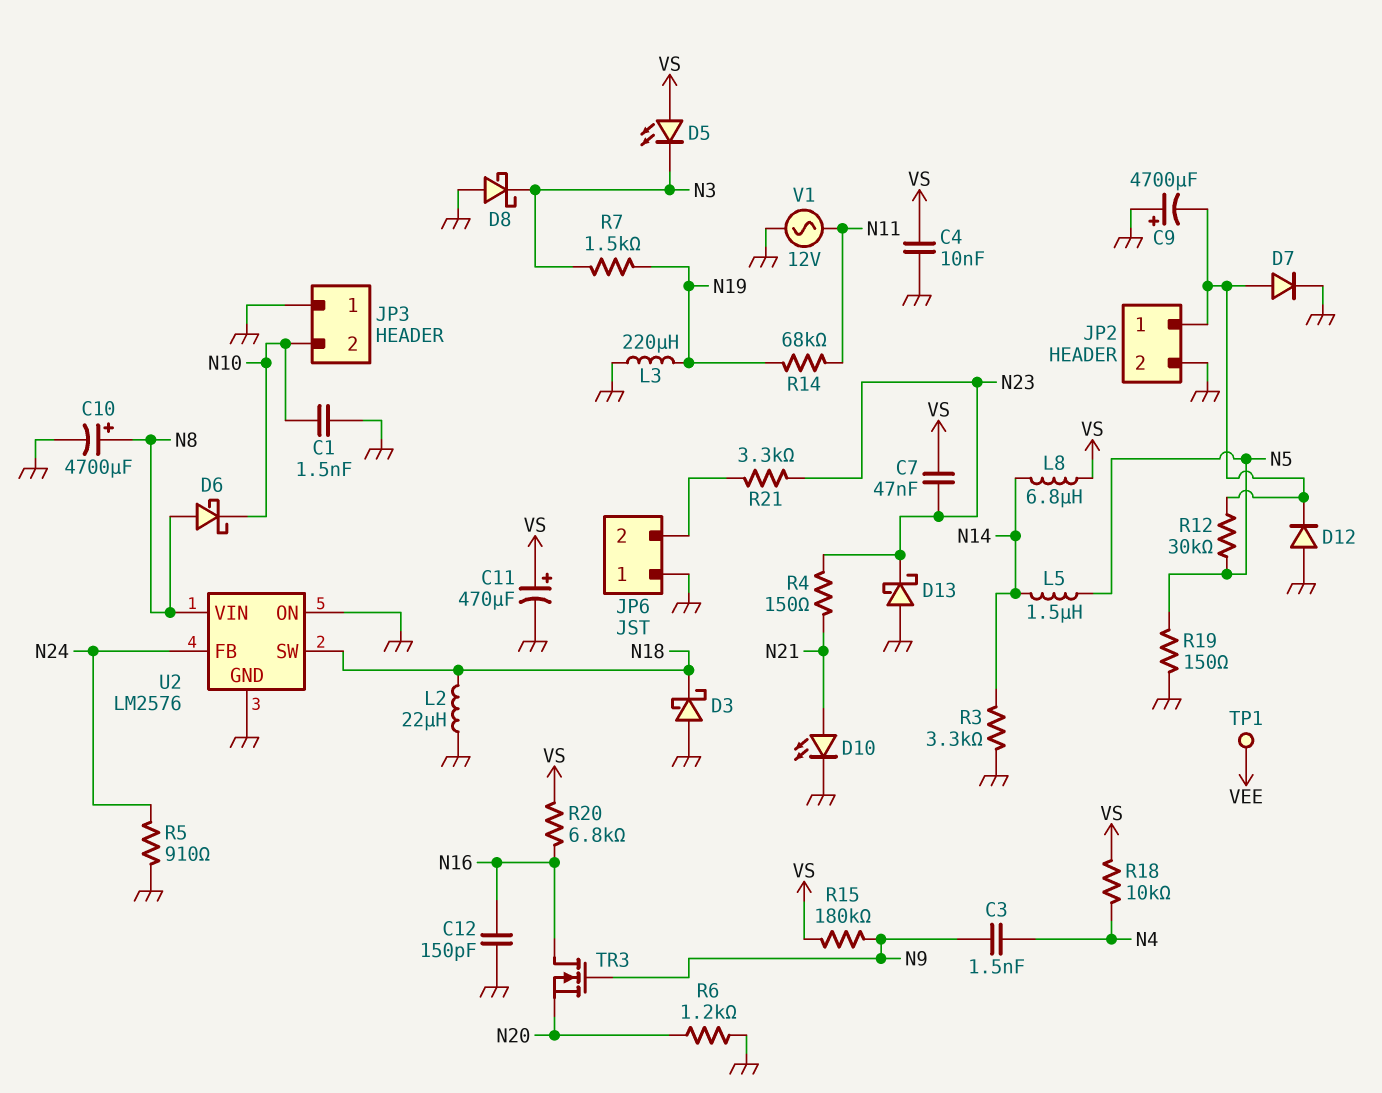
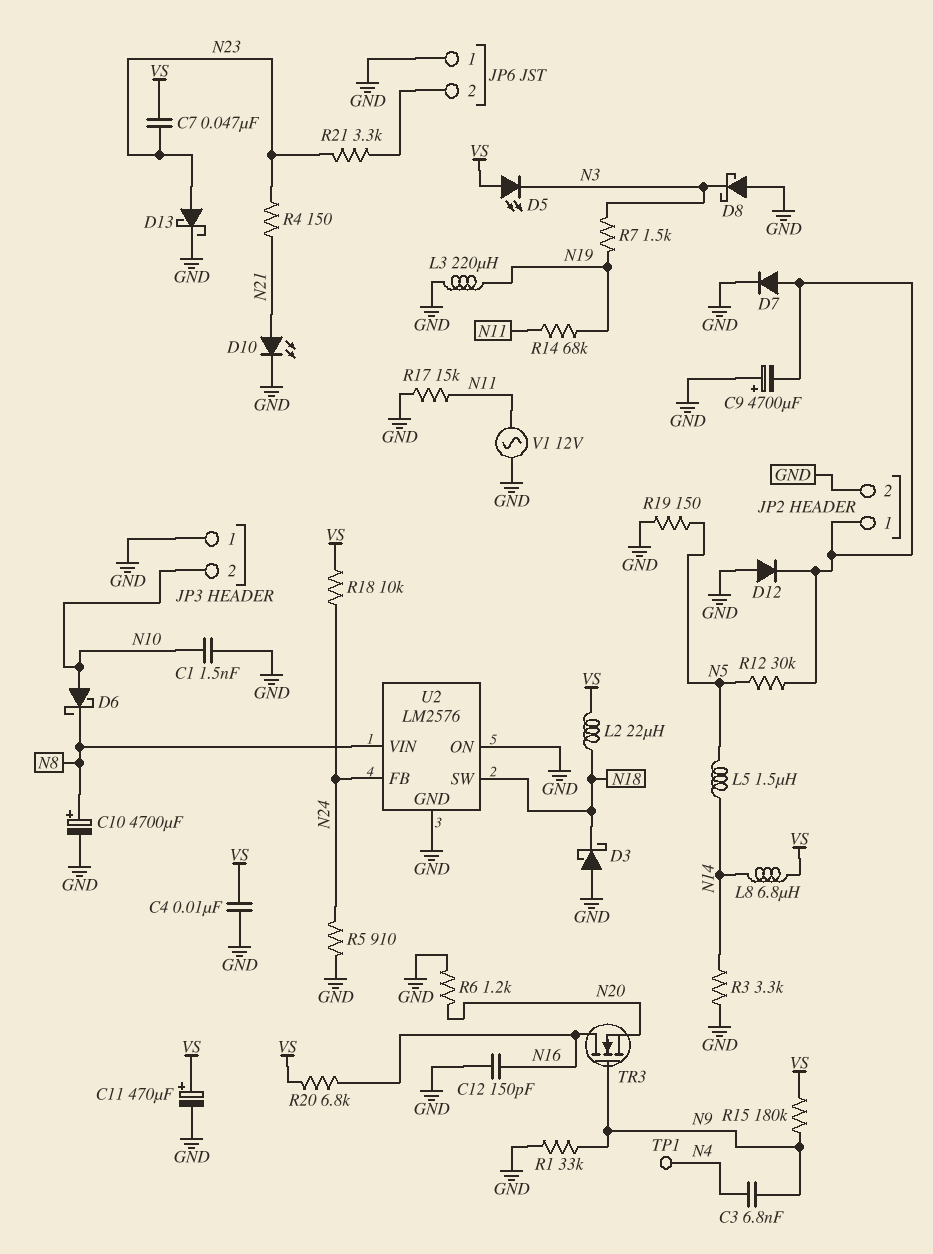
C3: 1.5nF (N4, N9) -> 6.8nF (N4, N9)
D6: schottky (A N8, K N10) -> schottky (A N10, K N8)
D13: schottky (A GND, K N23) -> schottky (A N23, K GND)
L2: 22uH (GND, N18) -> 22uH (N18, VS)
R1: none -> 33k (GND, N9)
R17: none -> 15k (GND, N11)
R18: 10k (N4, VS) -> 10k (N24, VS)
TP1: test point (VEE) -> test point (N4)

